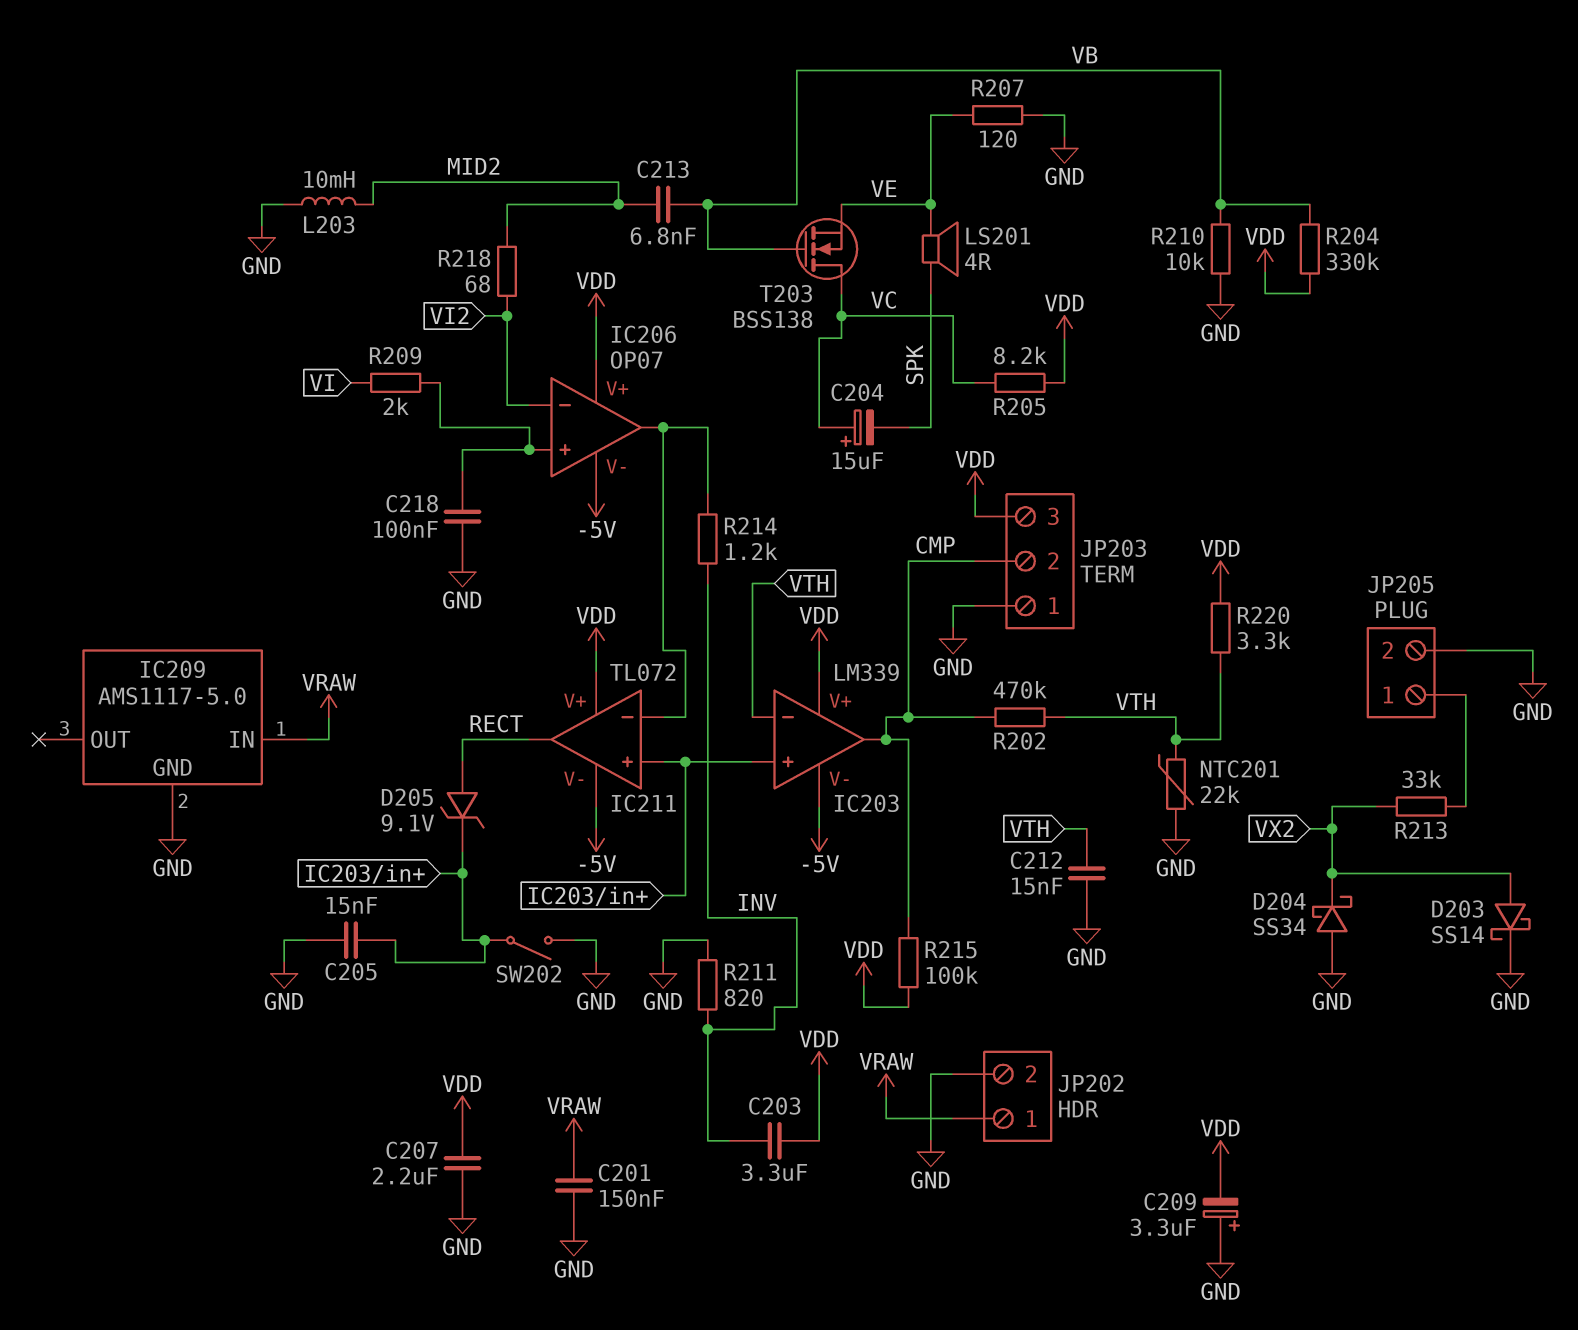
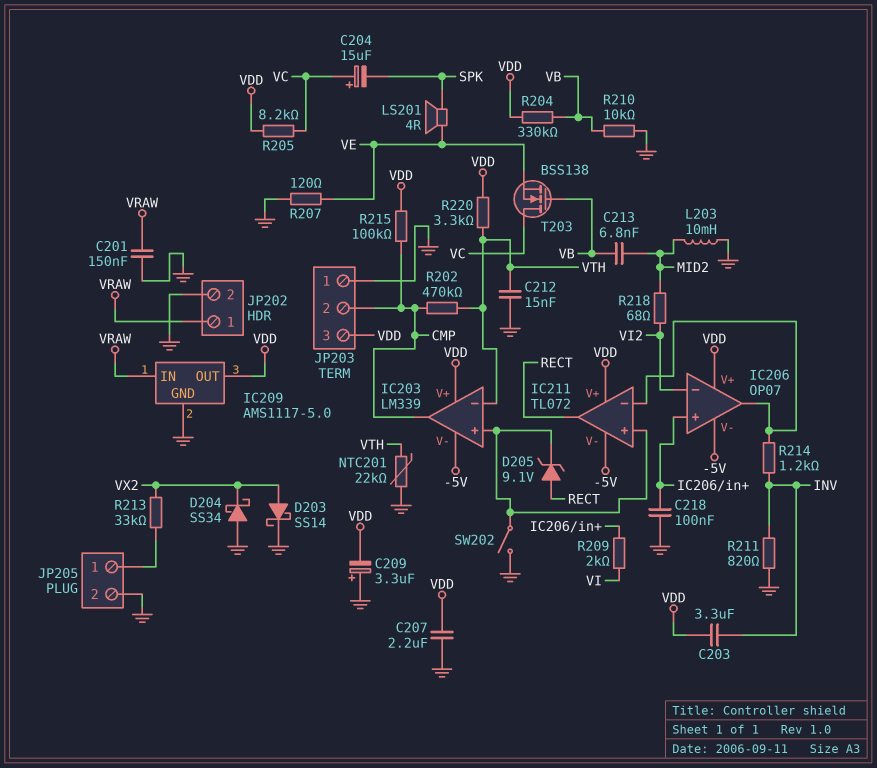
C205: 15nF (GND, IC203/in+) -> none
IC209 pin OUT: none -> VDD

